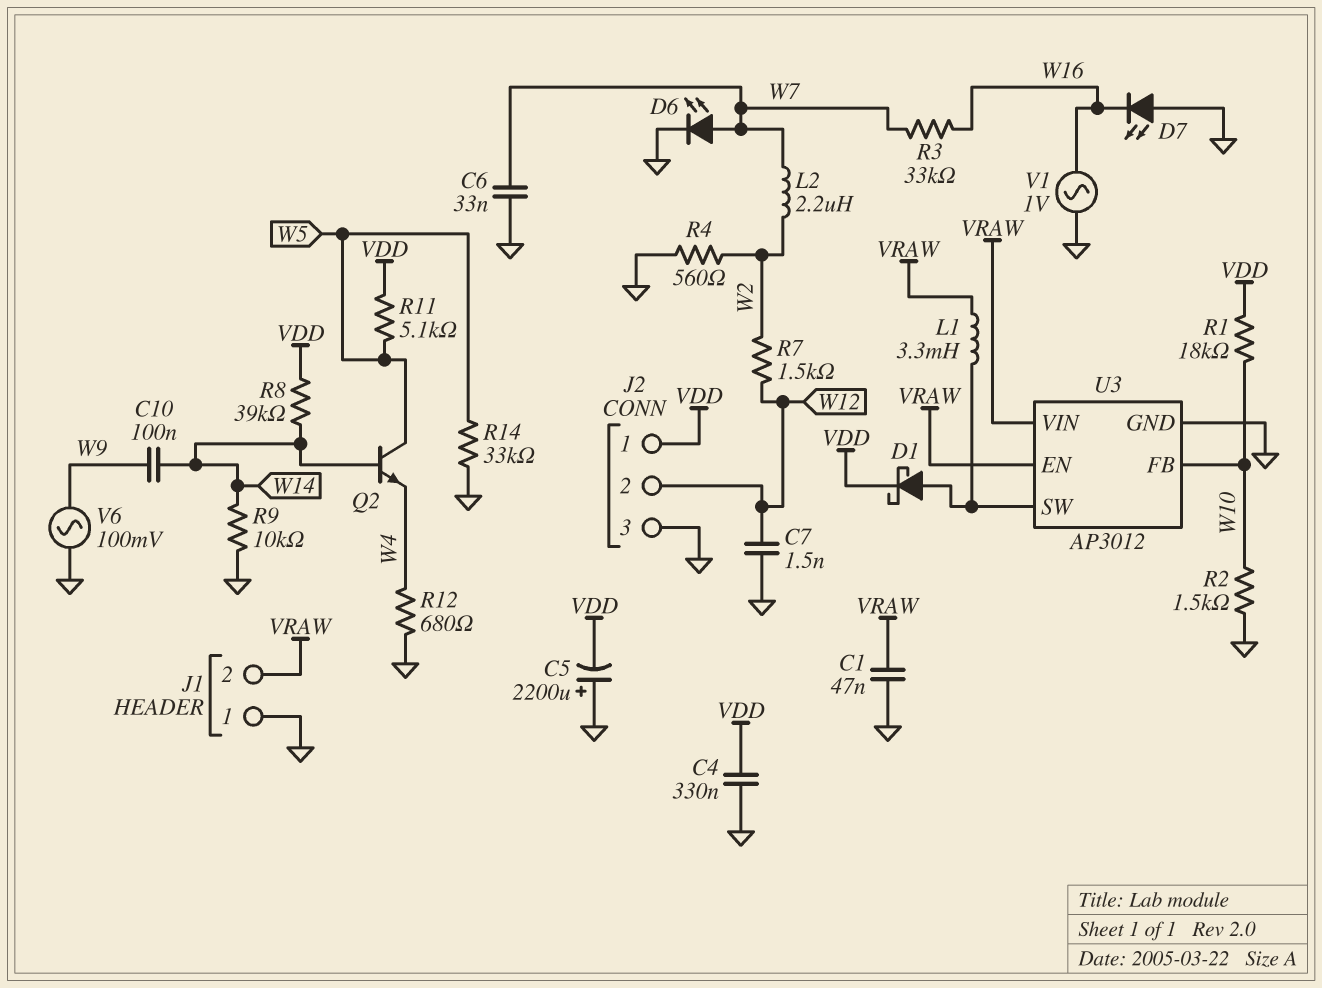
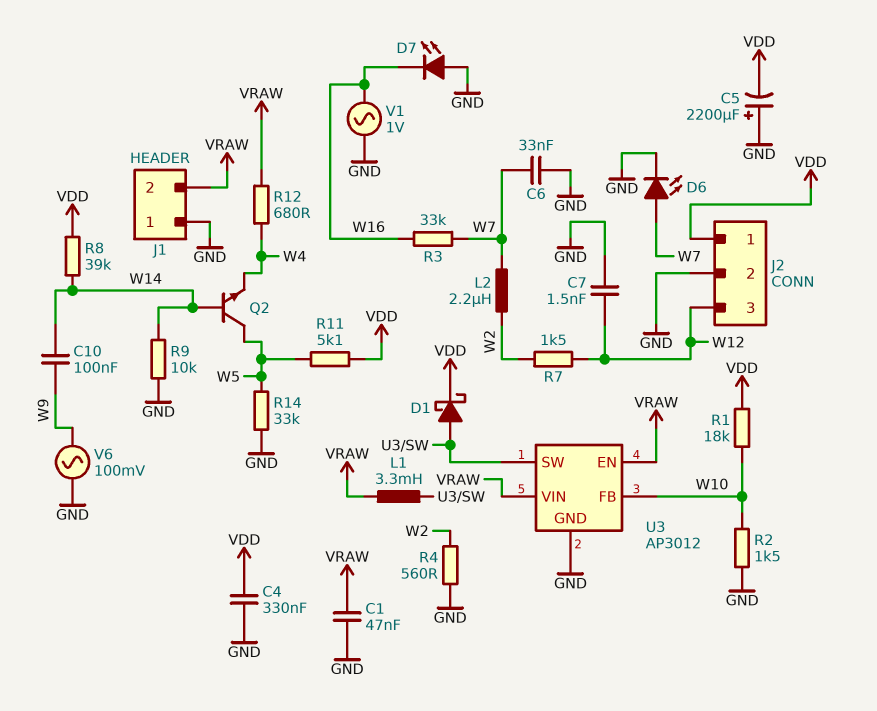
J2 pin 2: W12 -> GND
J2 pin 3: GND -> W12
R12: 680 (GND, W4) -> 680 (VRAW, W4)

